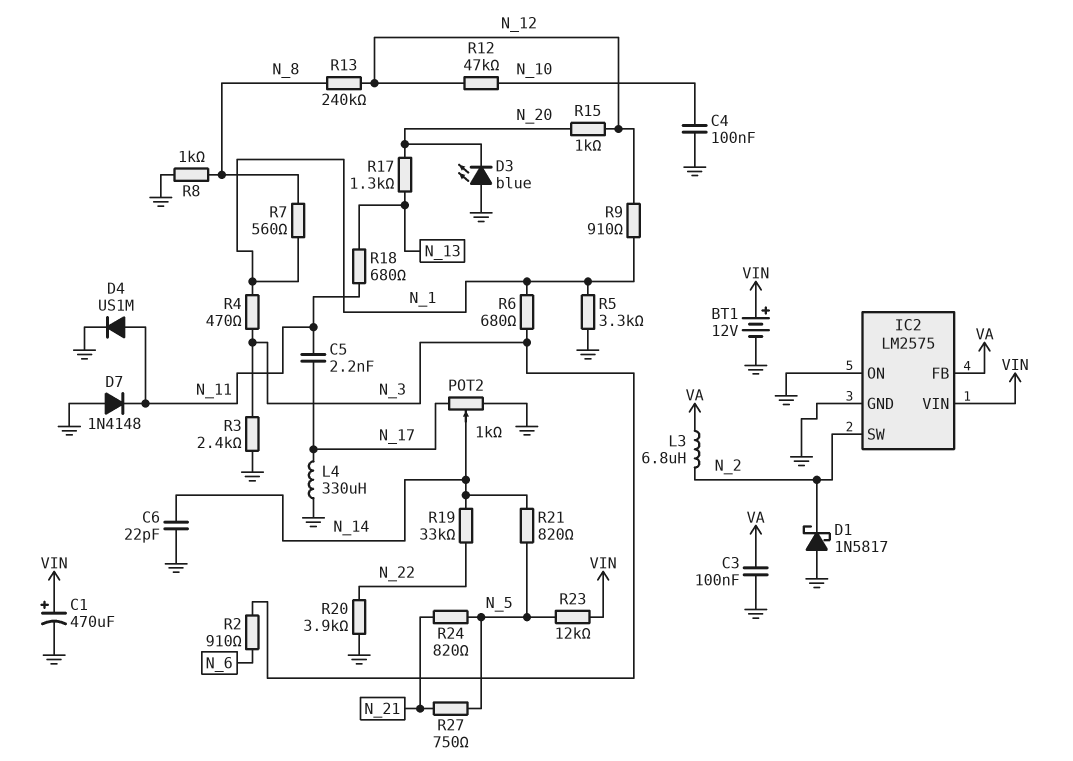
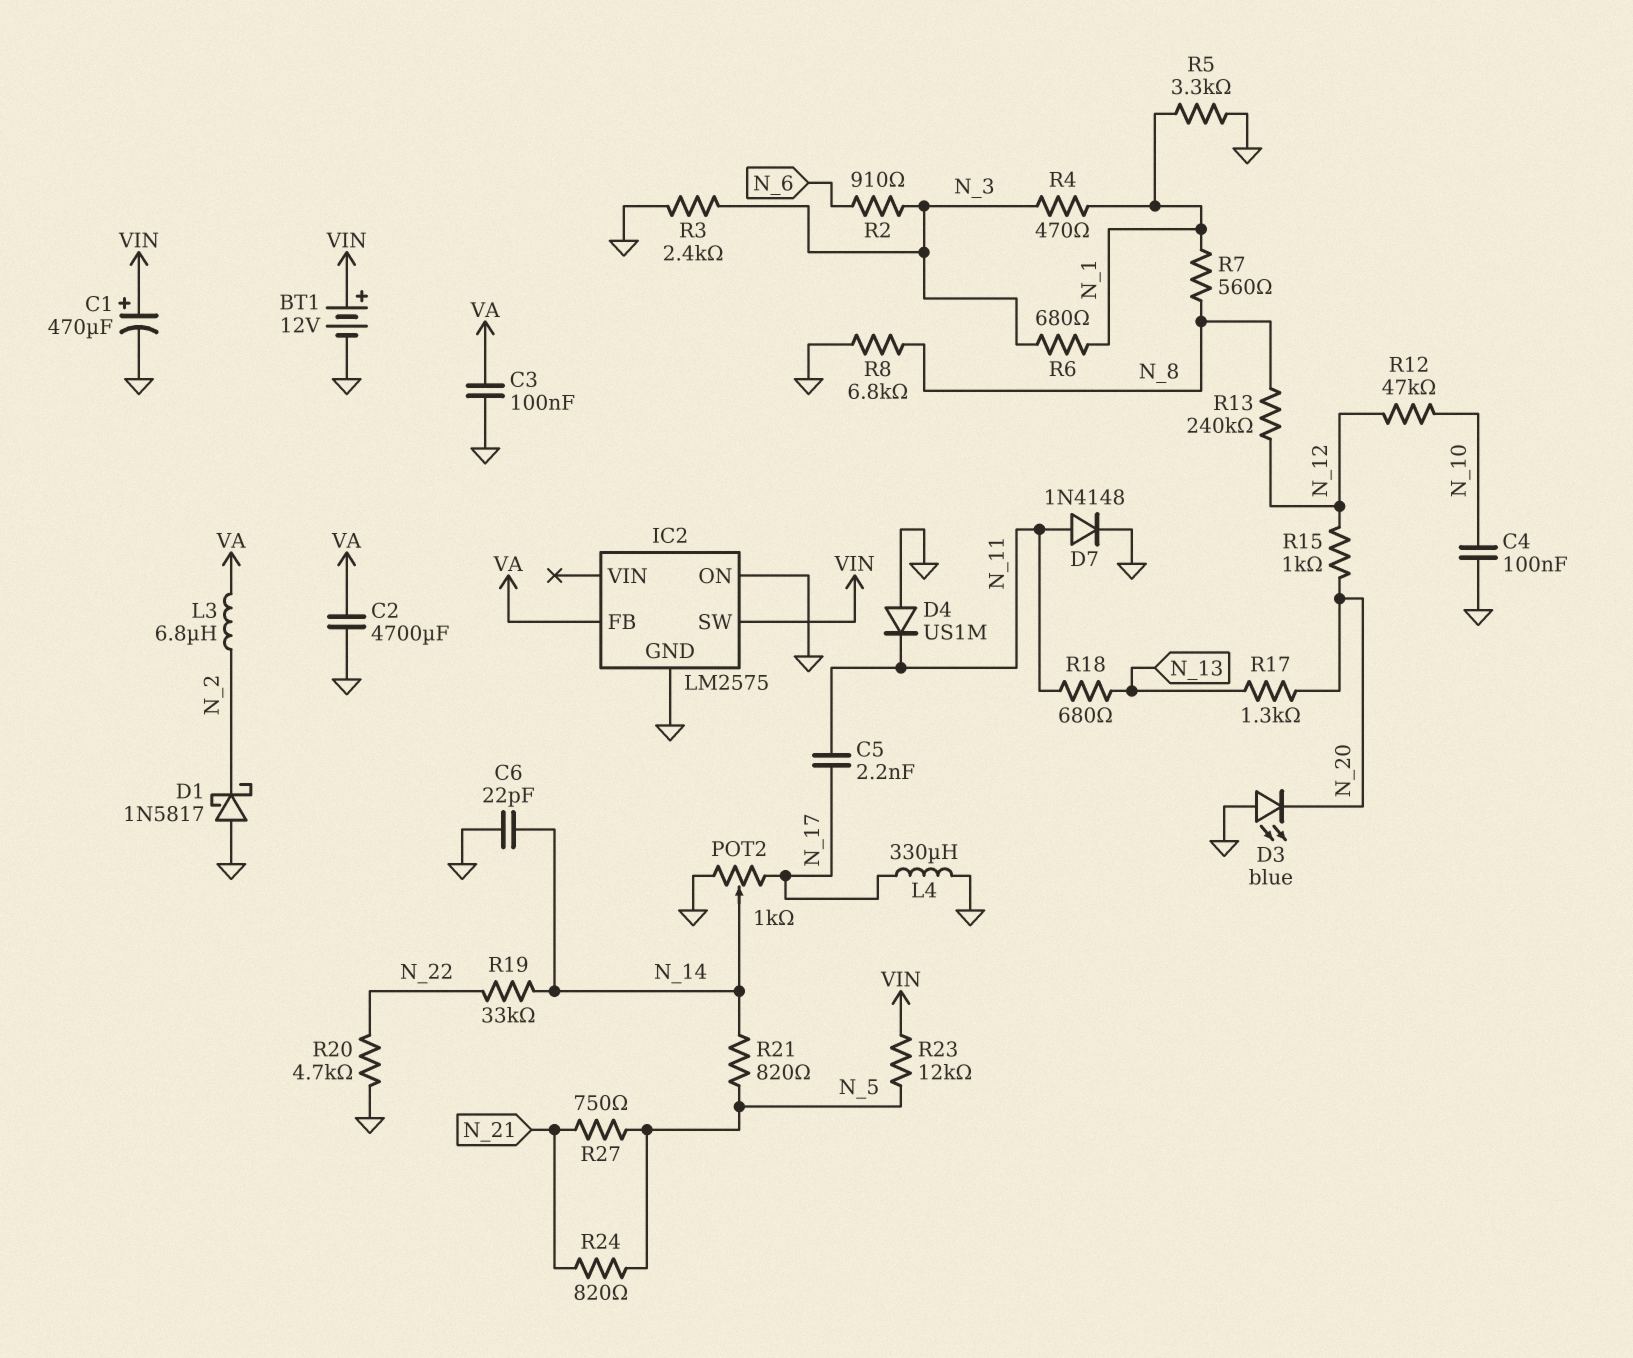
C2: none -> 4700uF (GND, VA)
D4: diode US1M (A N_11, K GND) -> diode US1M (A GND, K N_11)
D7: diode 1N4148 (A GND, K N_11) -> diode 1N4148 (A N_11, K GND)
IC2 pin SW: N_2 -> VIN
IC2 pin VIN: VIN -> none
R8: 1k (GND, N_8) -> 6.8k (GND, N_8)
R9: 910 (N_1, N_12) -> none
R20: 3.9k (GND, N_22) -> 4.7k (GND, N_22)

